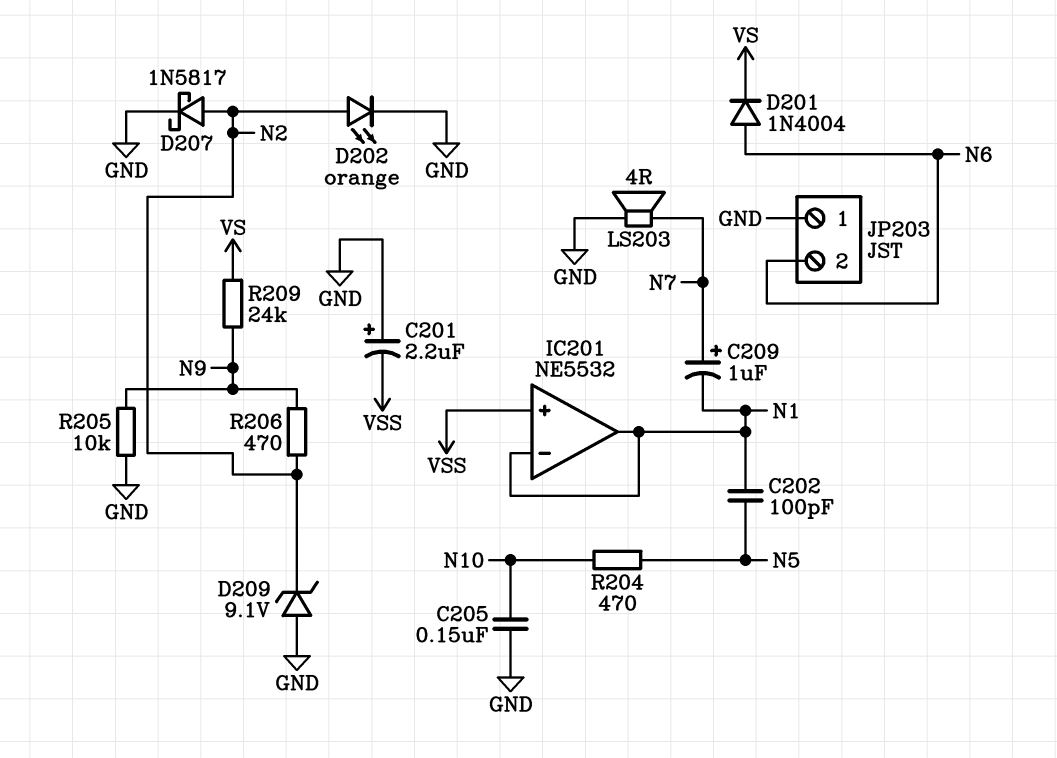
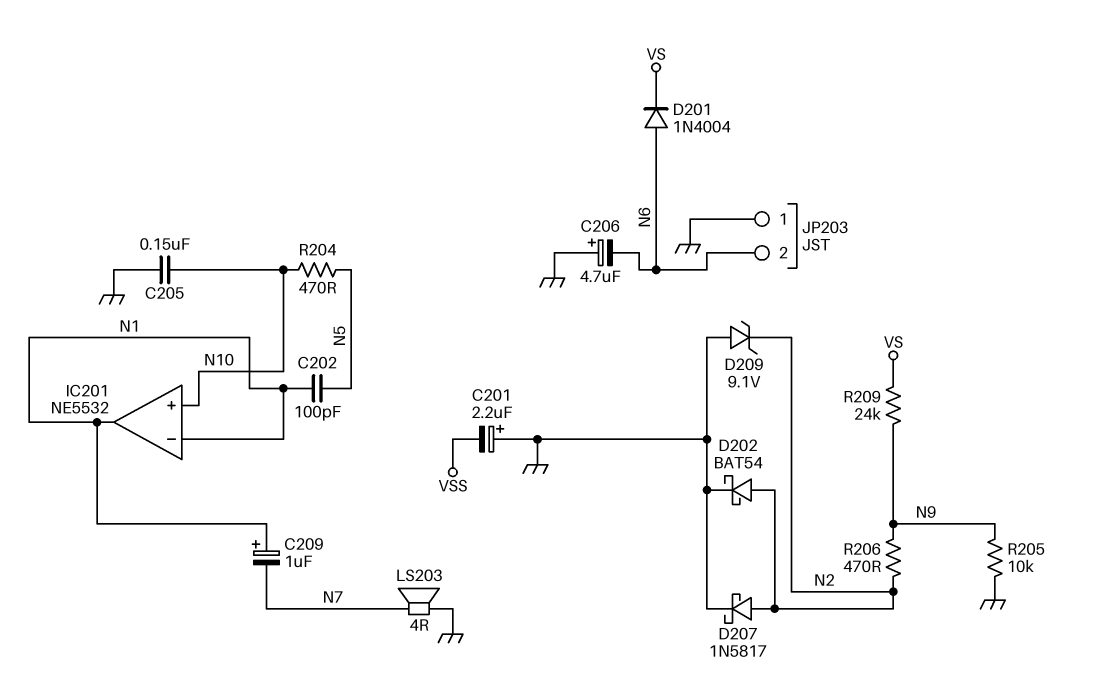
C206: none -> 4.7uF (plus GND, minus N6)
C209: 1uF (plus N7, minus N1) -> 1uF (plus N1, minus N7)
D202: LED orange (A N2, K GND) -> schottky BAT54 (A N2, K GND)
IC201 pin in+: VSS -> N10

